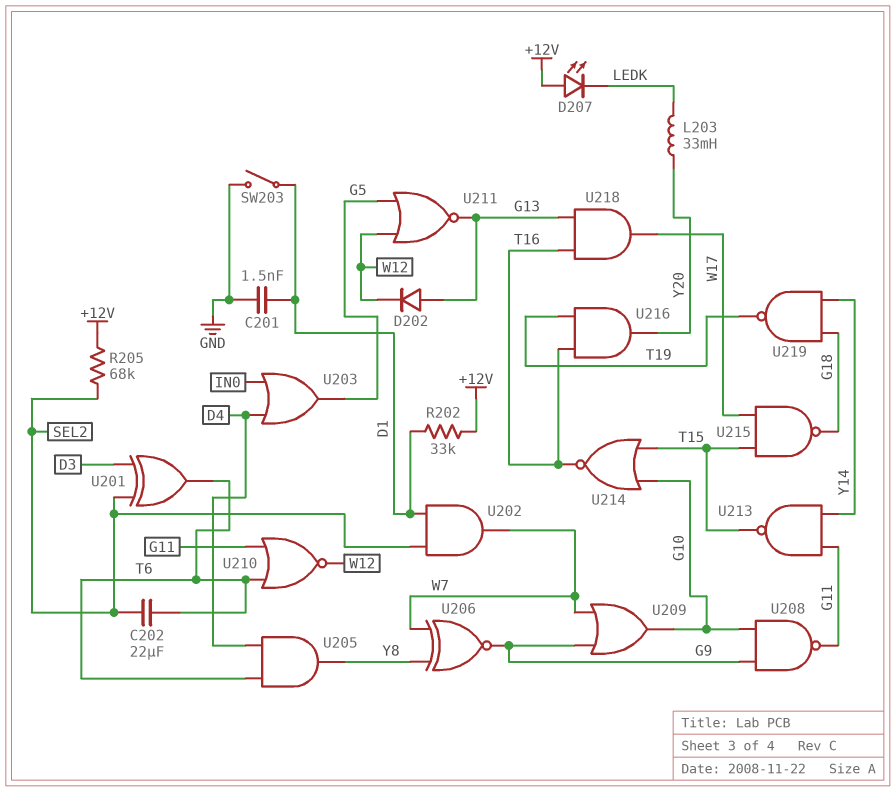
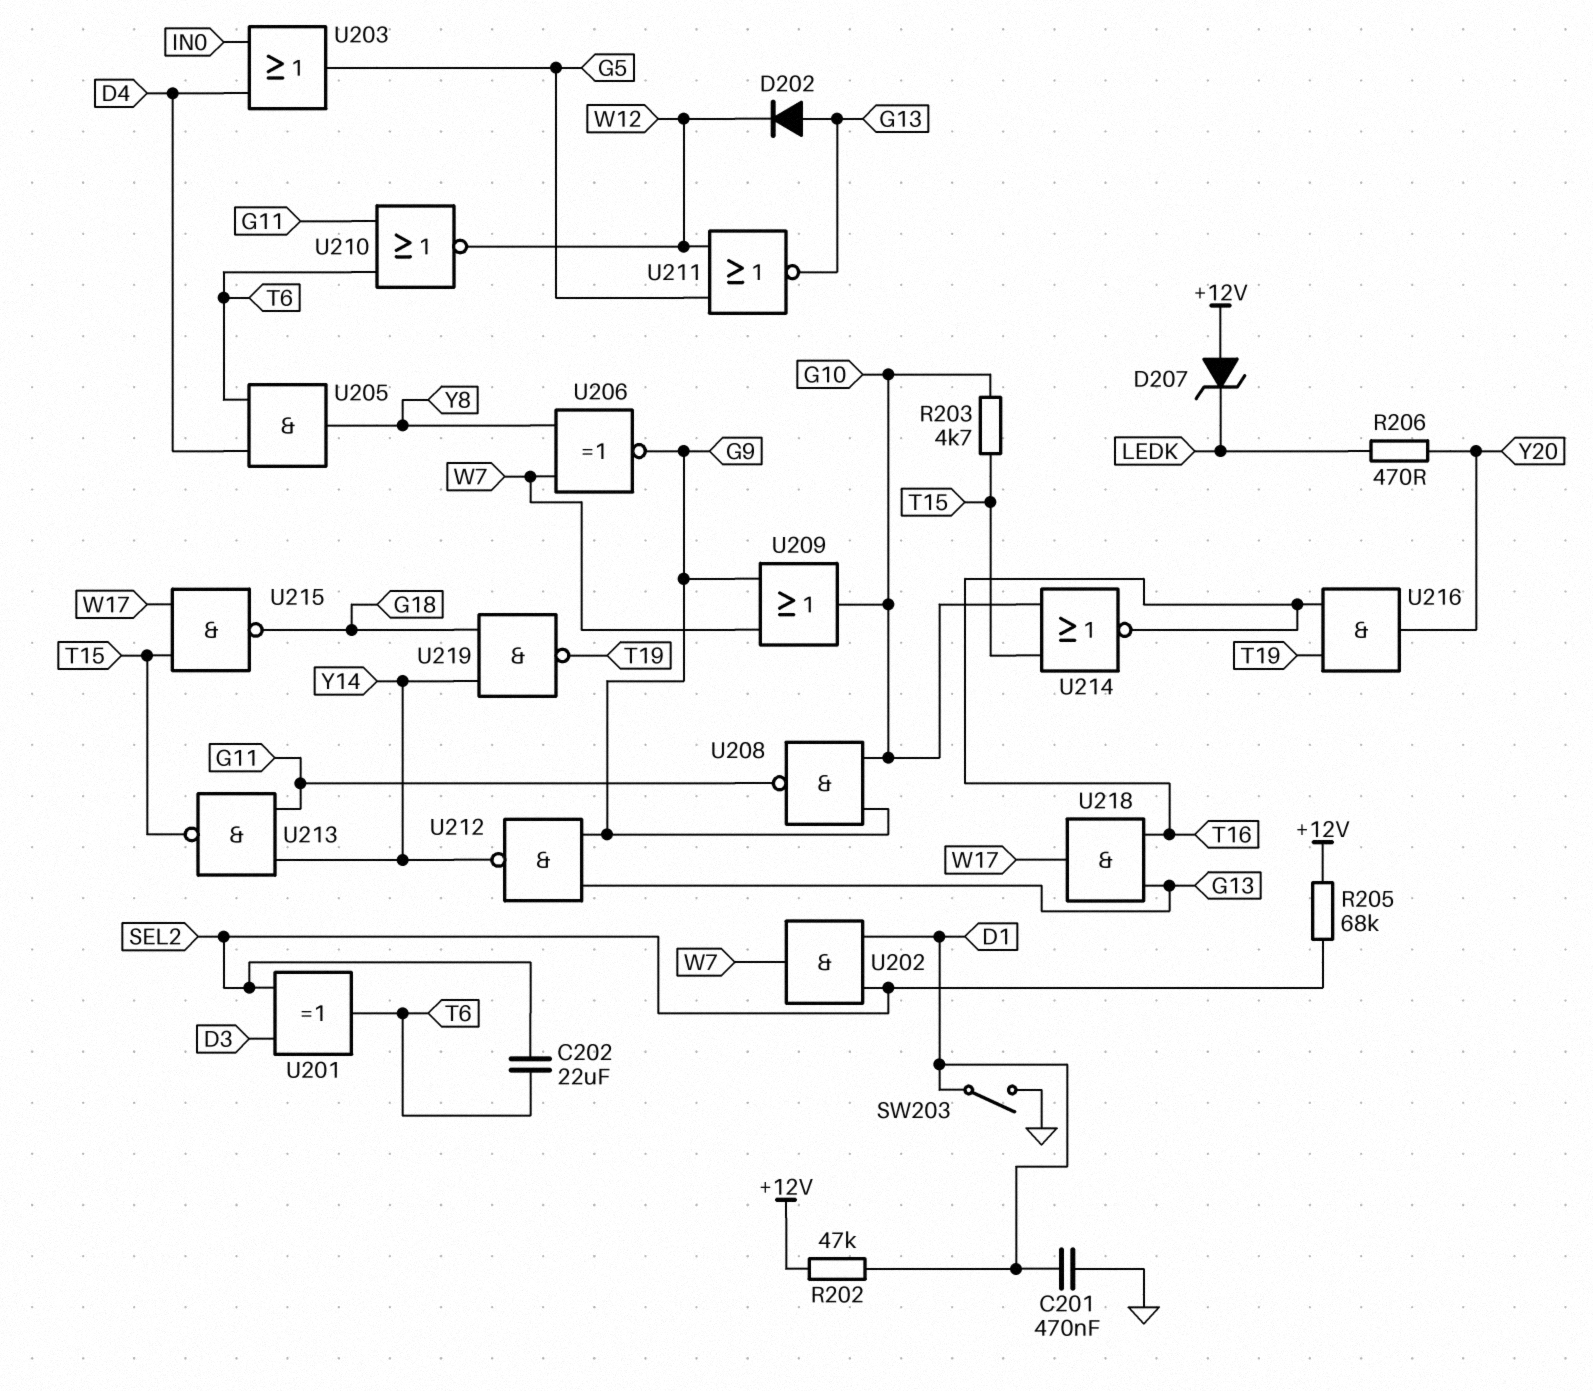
C201: 1.5nF (D1, GND) -> 470nF (D1, GND)
D207: LED (A +12V, K LEDK) -> zener (A +12V, K LEDK)
L203: 33mH (LEDK, Y20) -> none
R202: 33k (+12V, D1) -> 47k (+12V, D1)
R203: none -> 4.7k (G10, T15)
R206: none -> 470 (LEDK, Y20)
U212: none -> NAND (in G9, in G13, out Y14)

